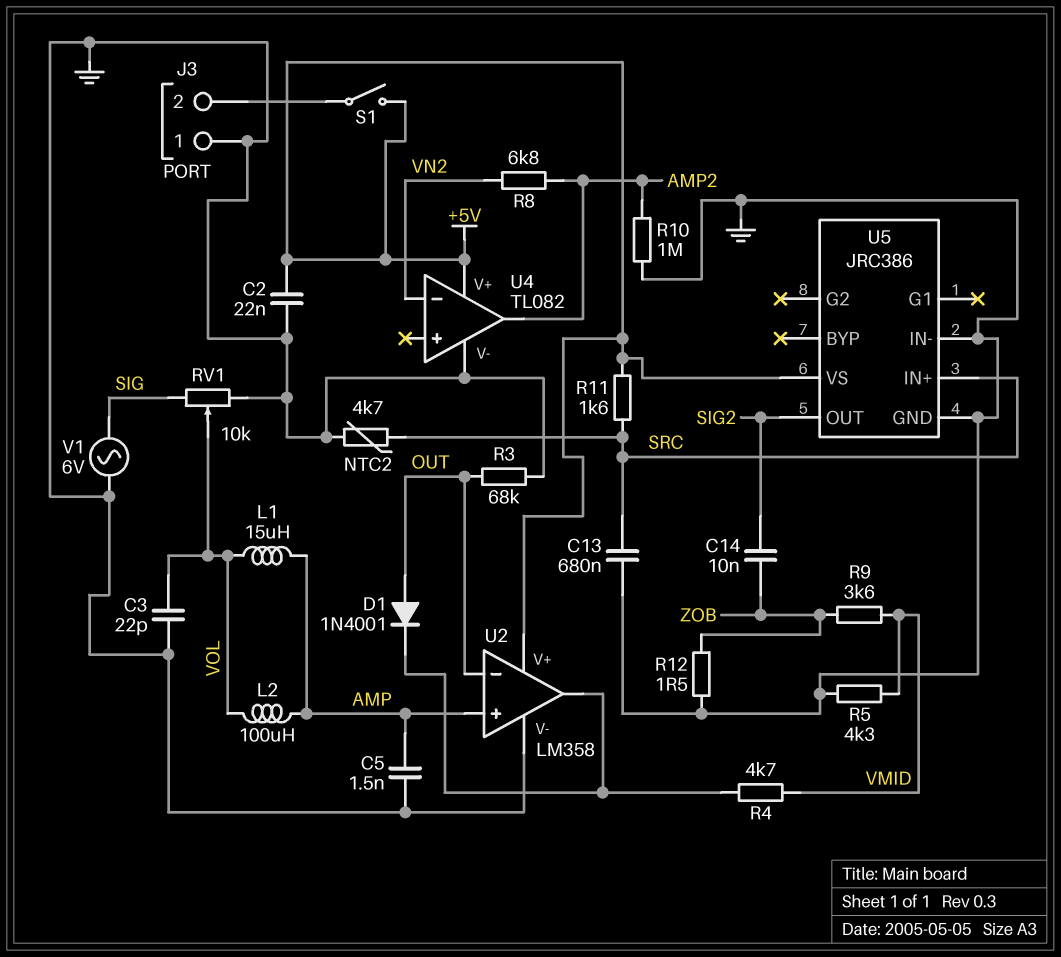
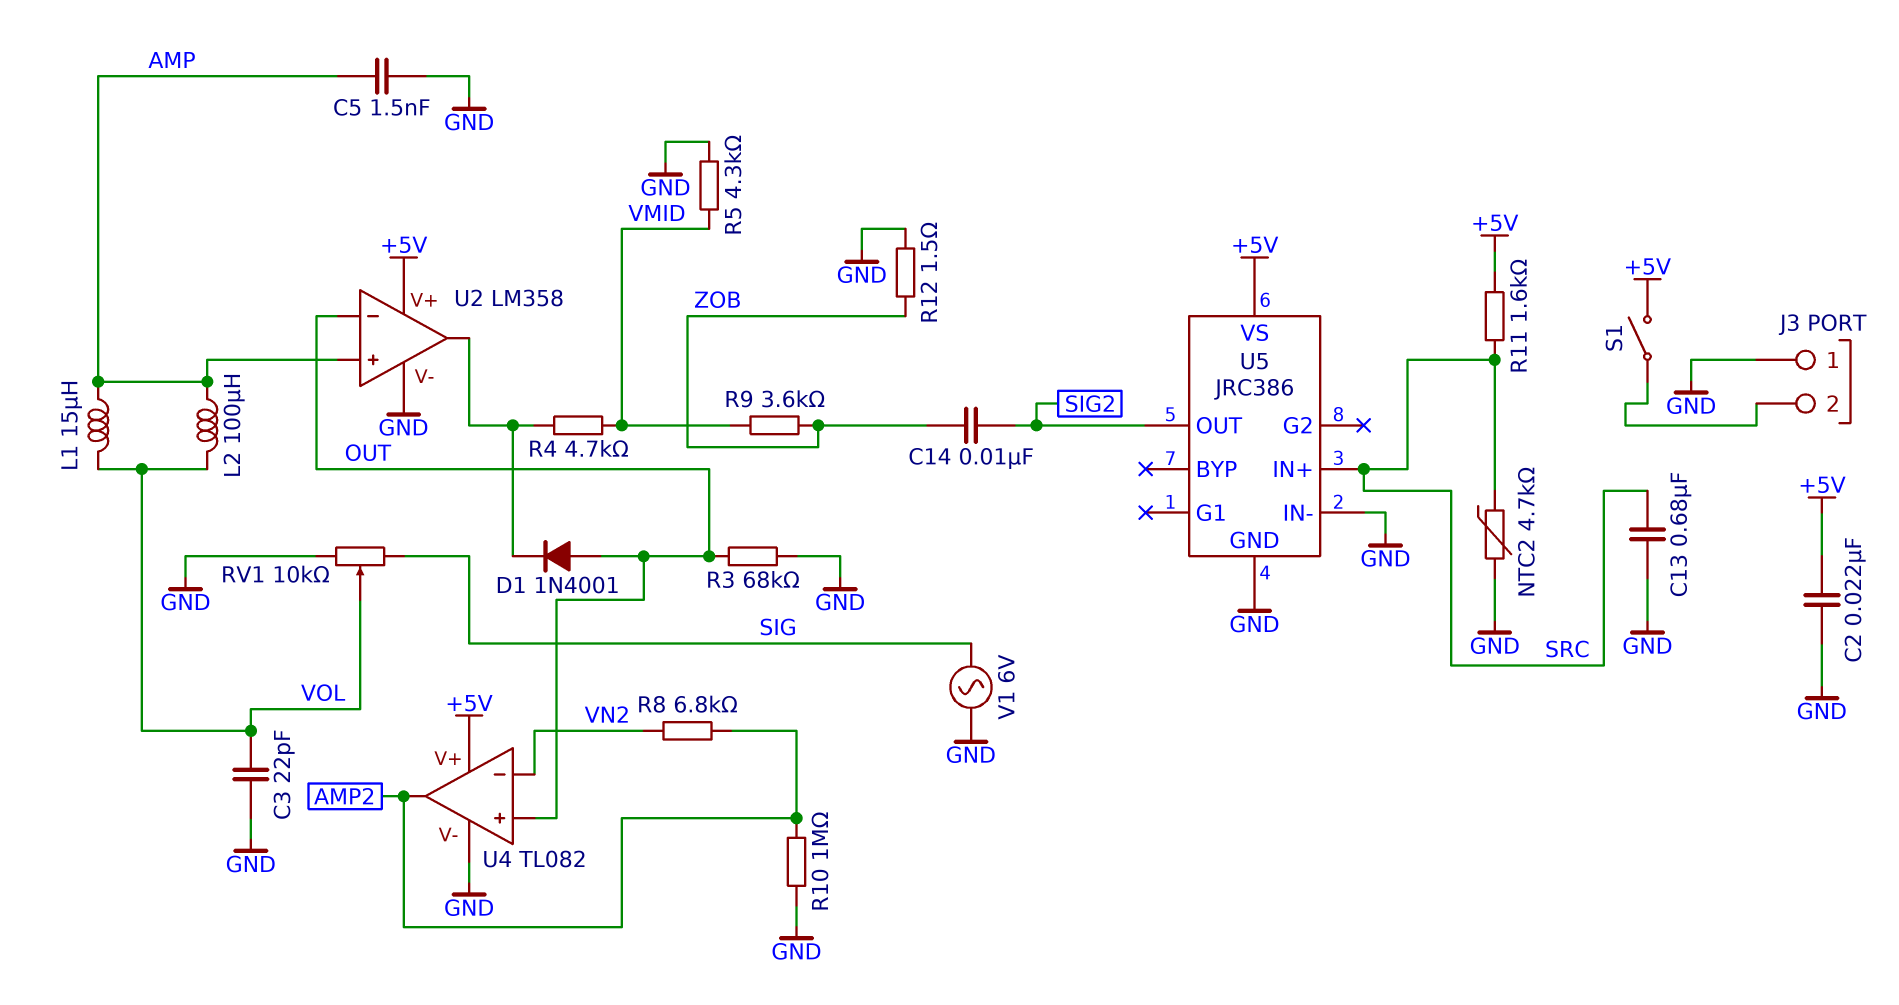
U4 pin in+: none -> OUT

